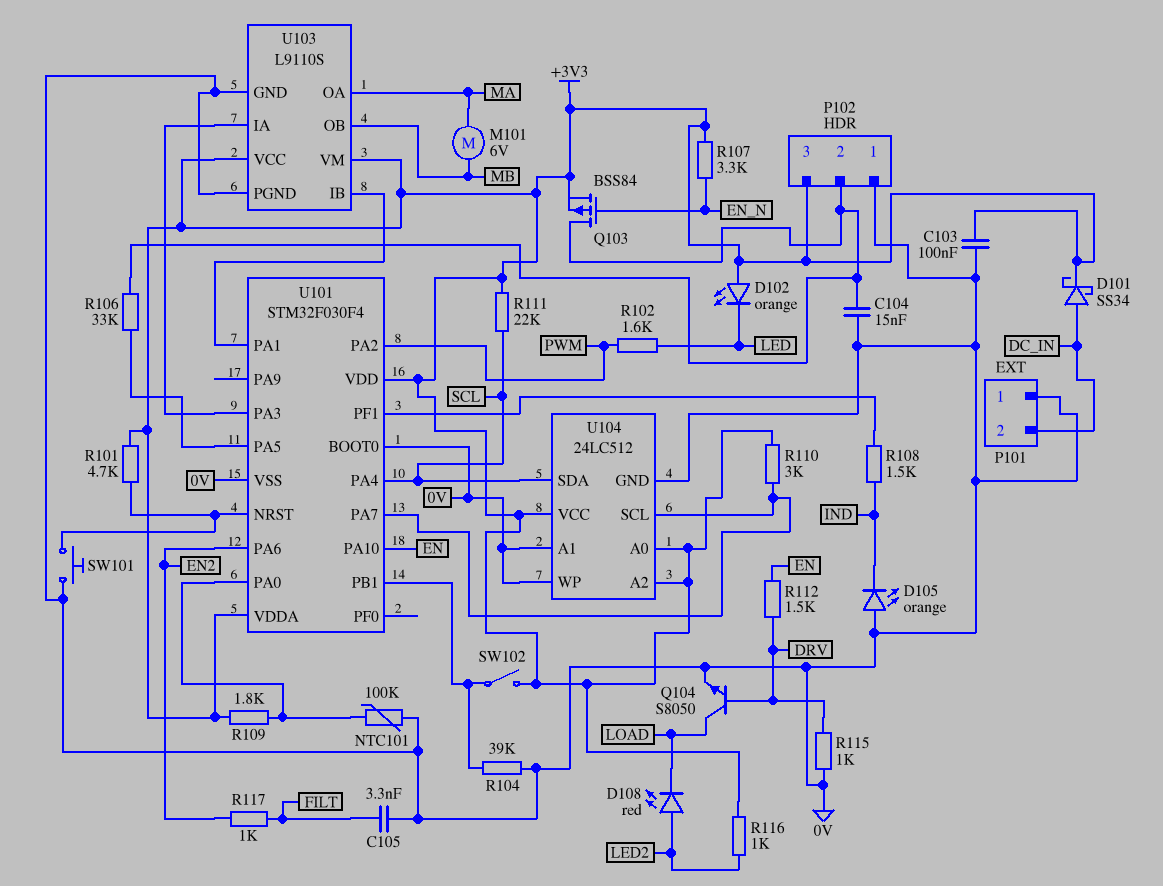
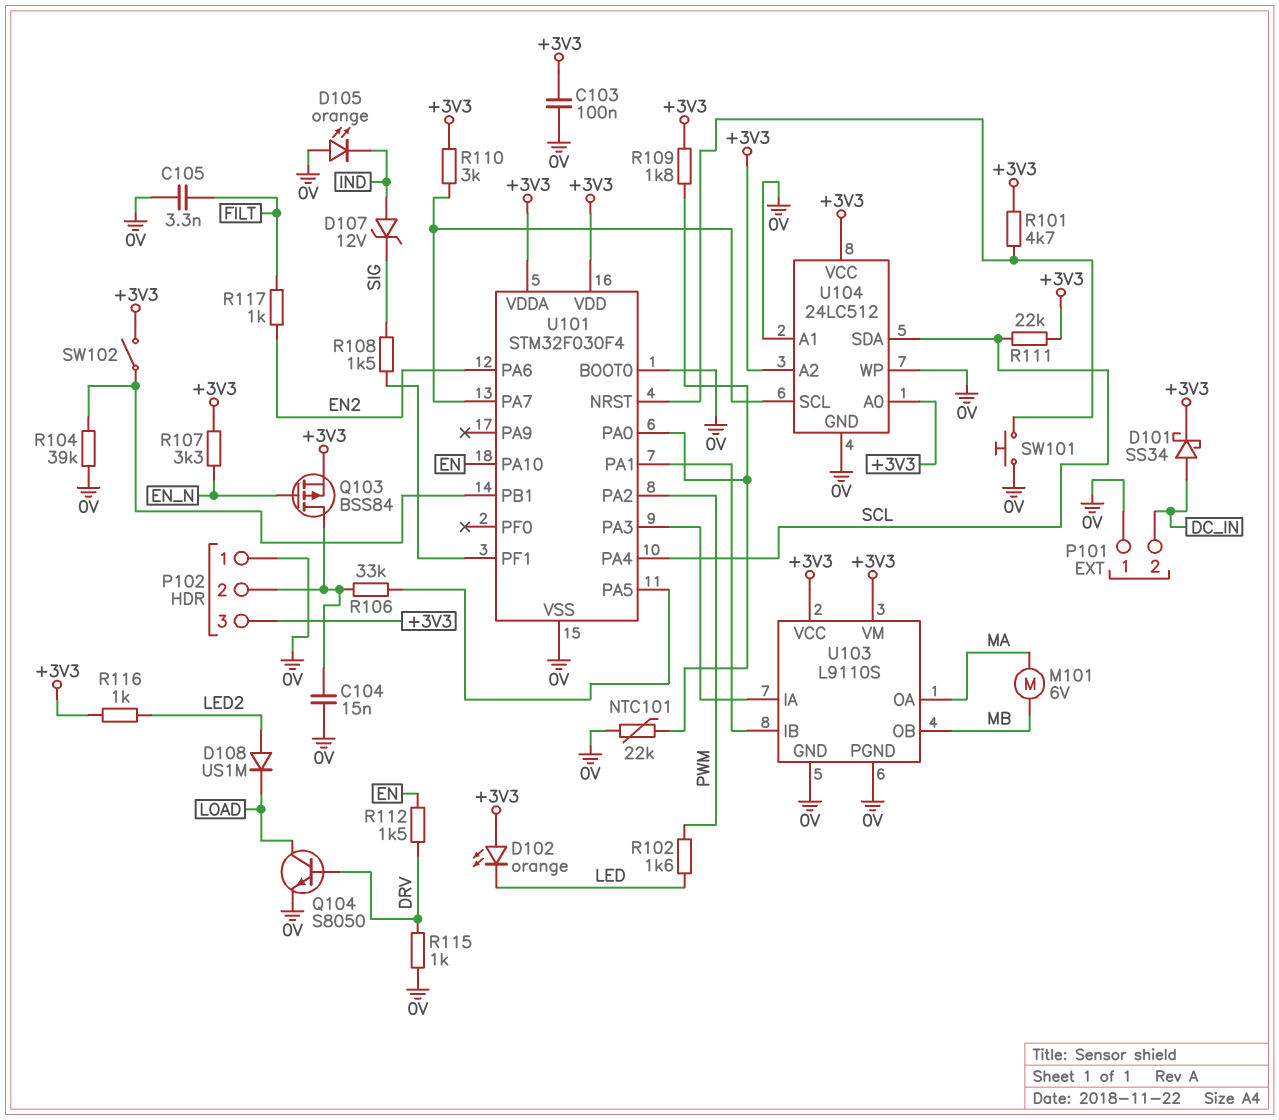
D107: none -> zener 12V (A IND, K SIG)
D108: LED red (A LED2, K LOAD) -> diode US1M (A LED2, K LOAD)
NTC101: 100k (0V, U101/PA0) -> 22k (0V, U101/PA0)
R108: 1.5k (IND, U101/PF1) -> 1.5k (SIG, U101/PF1)

